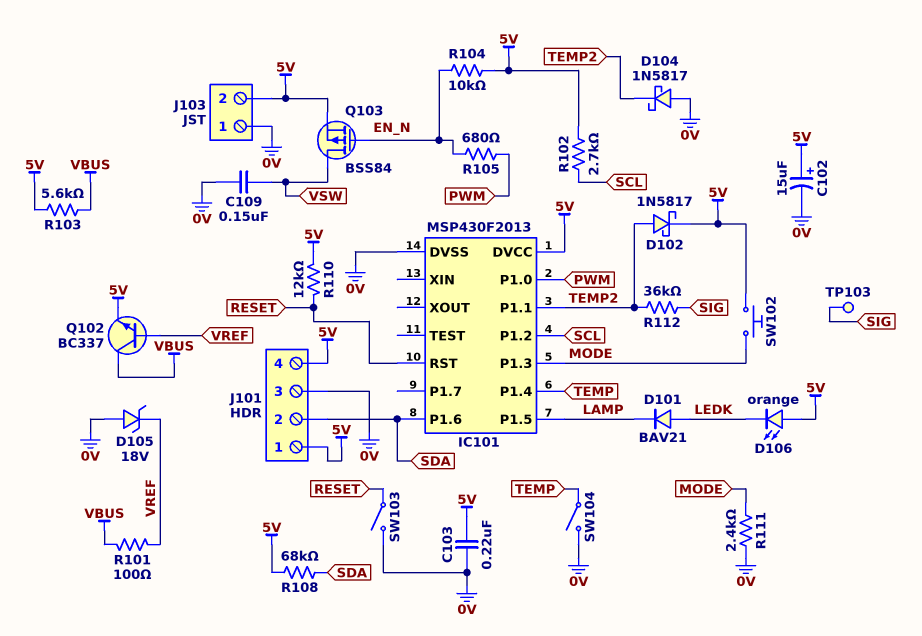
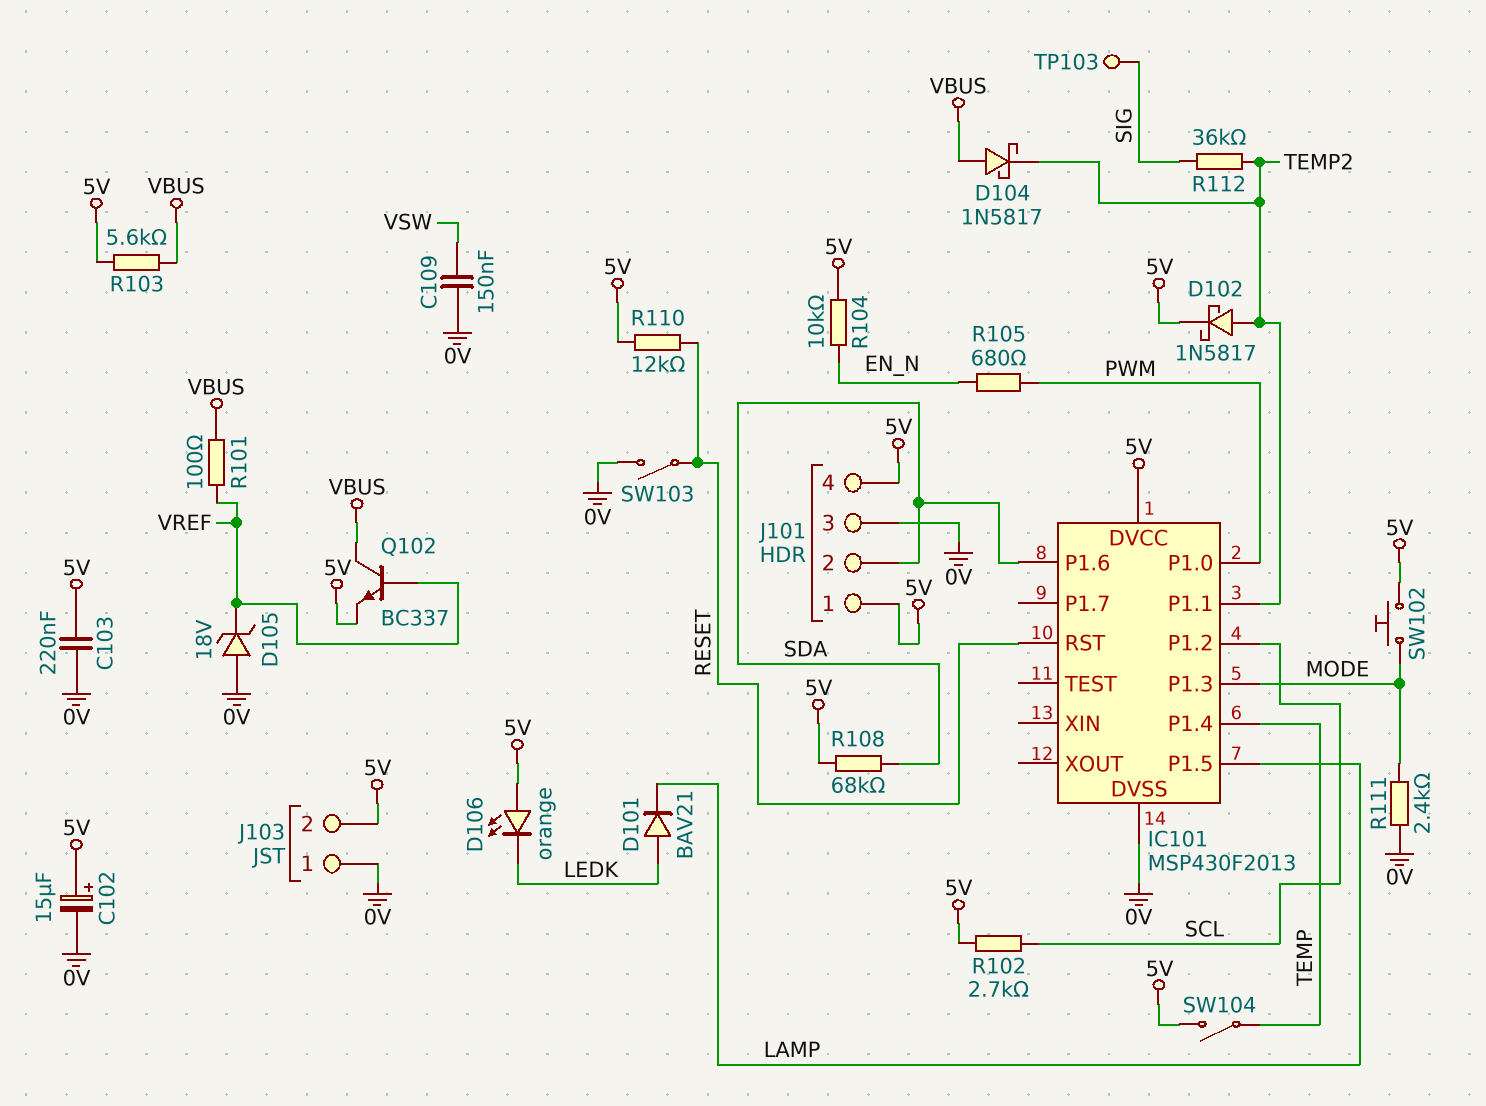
D104: schottky 1N5817 (A 0V, K TEMP2) -> schottky 1N5817 (A VBUS, K TEMP2)
Q103: PMOS BSS84 (G EN_N, D VSW, S 5V) -> none
SW104: switch (0V, TEMP) -> switch (5V, TEMP)

